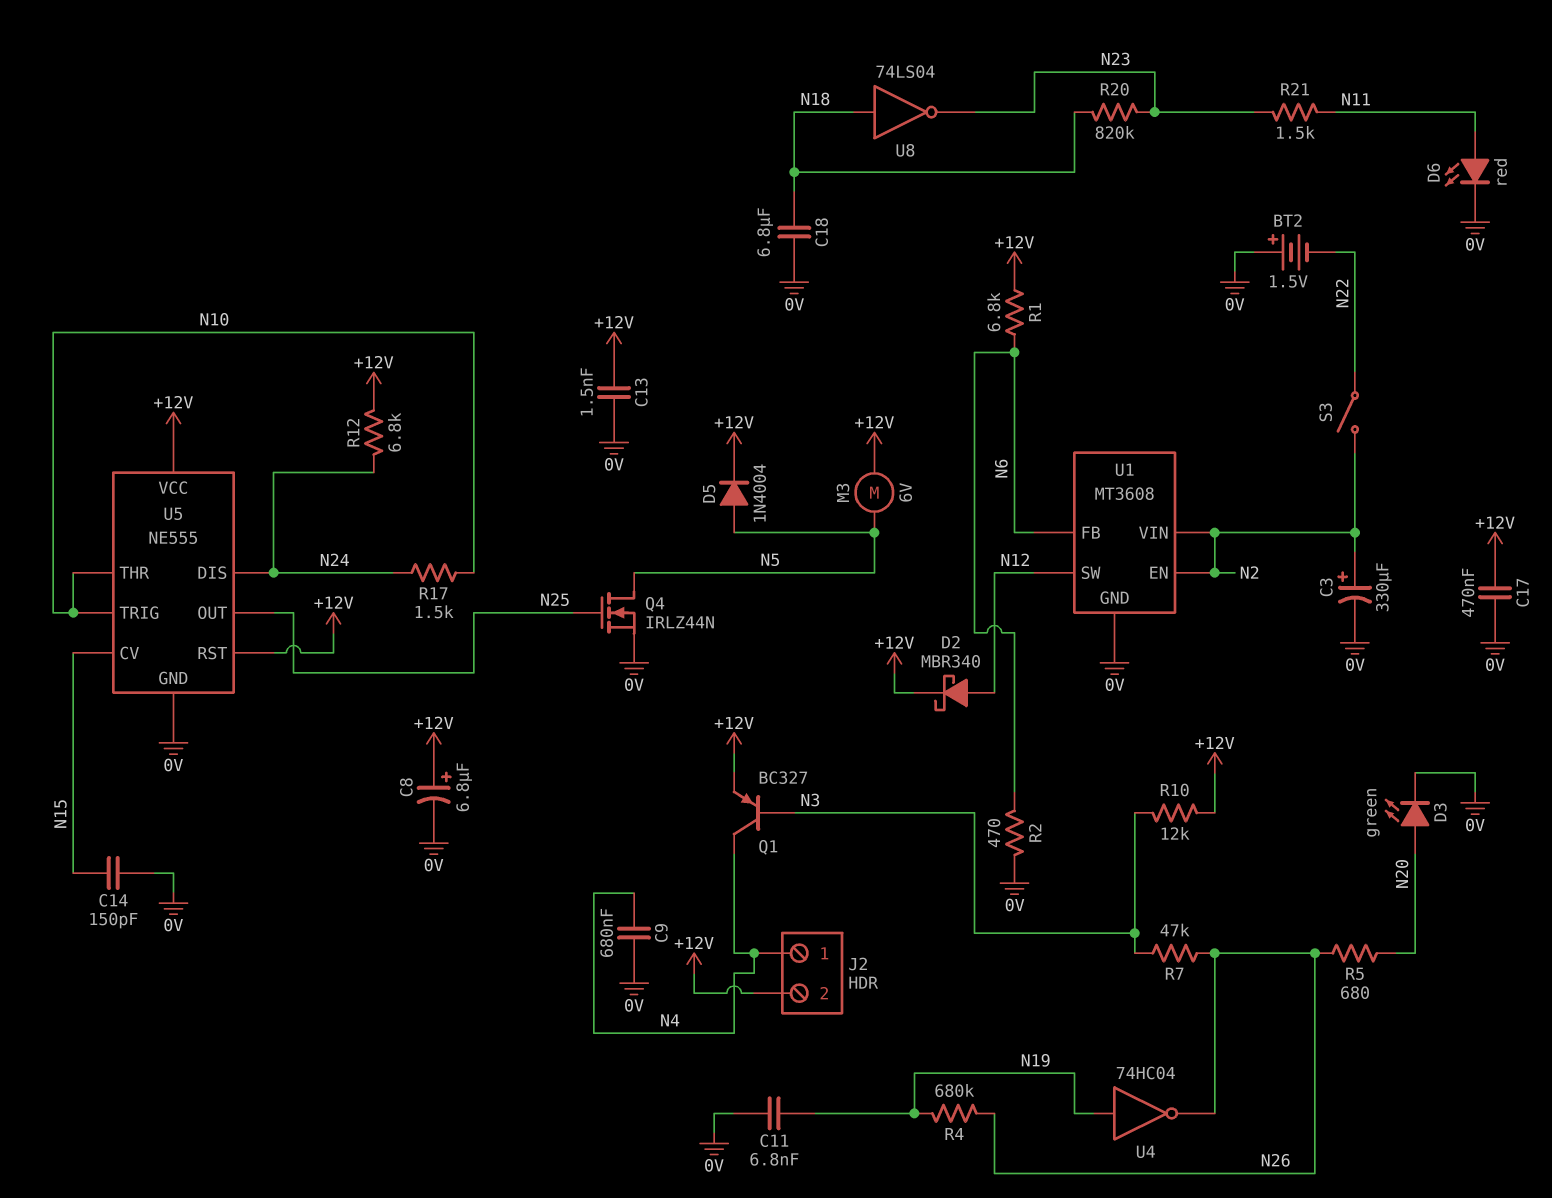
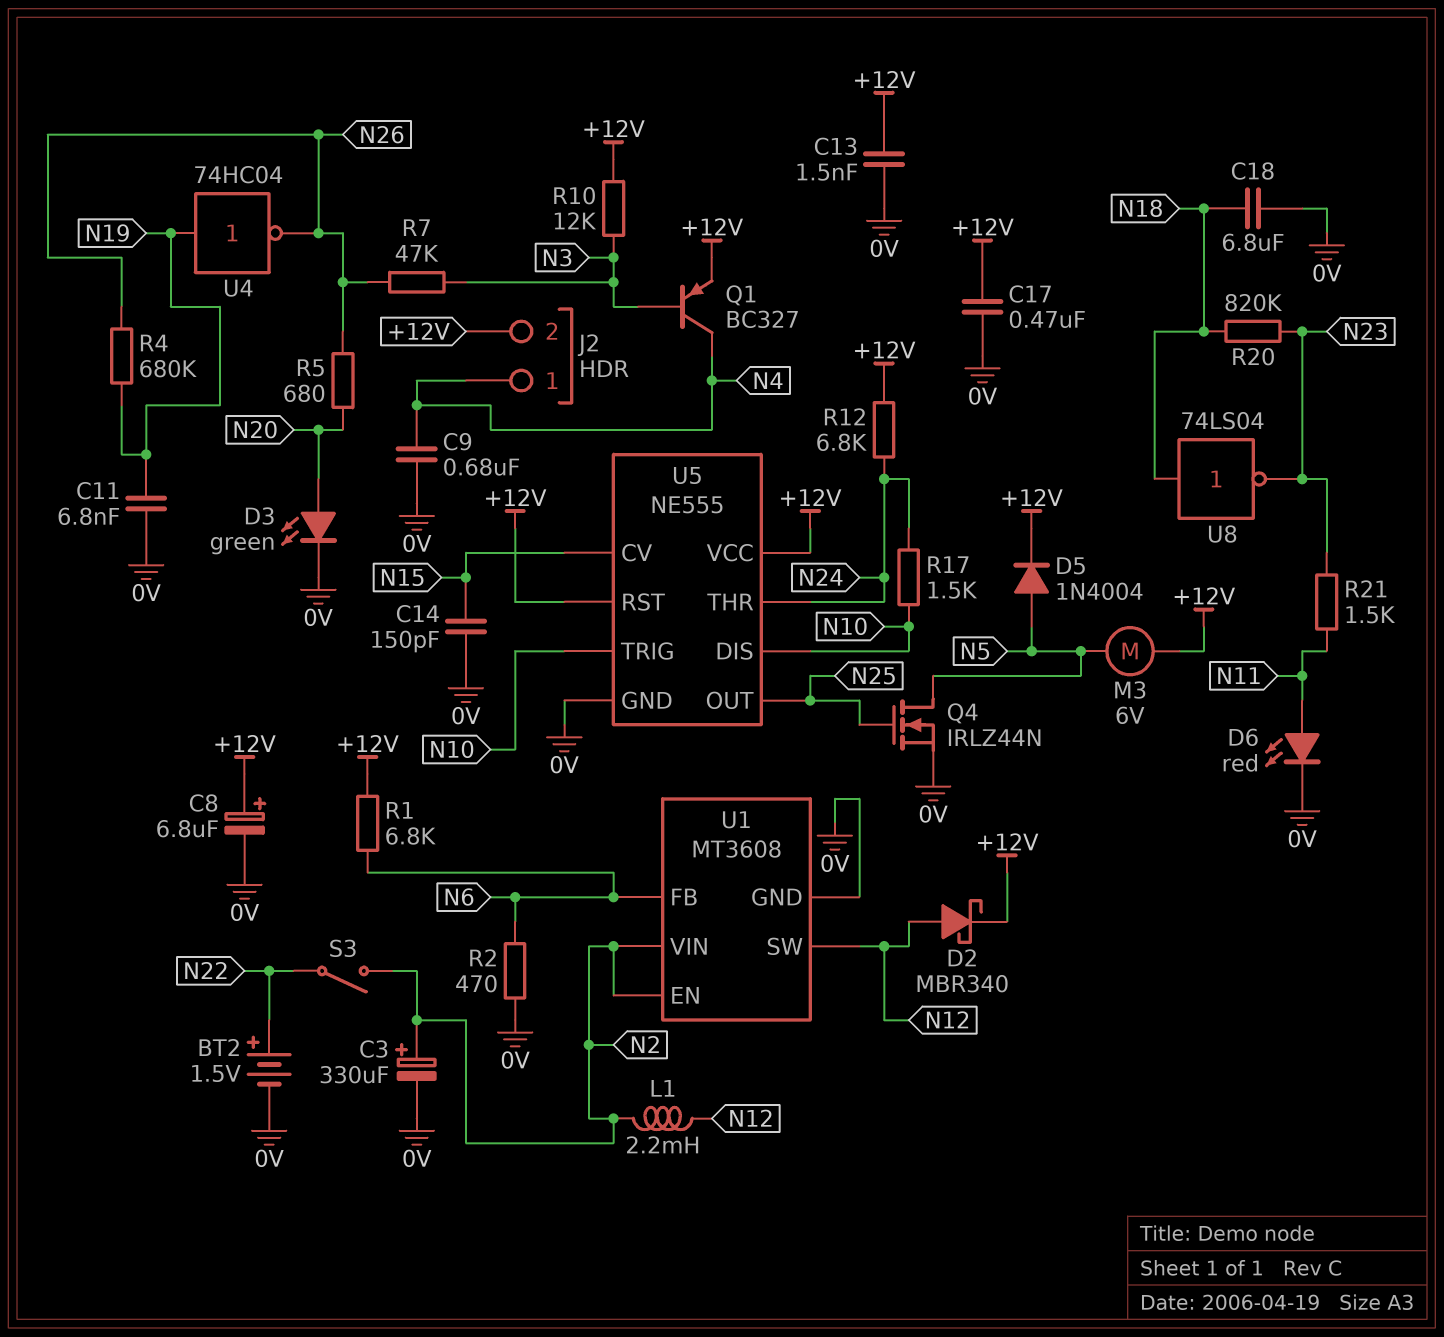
BT2: 1.5V (plus 0V, minus N22) -> 1.5V (plus N22, minus 0V)
L1: none -> 2.2mH (N2, N12)
U5 pin DIS: N24 -> N10
U5 pin THR: N10 -> N24

